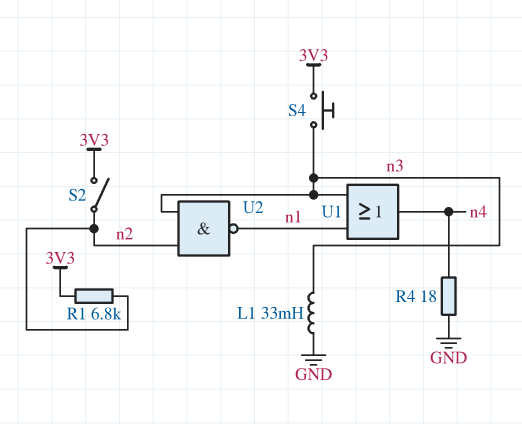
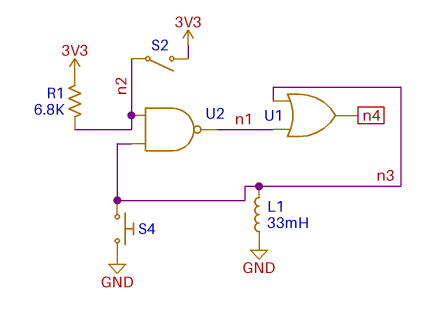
R4: 18 (GND, n4) -> none
S4: button (3V3, n3) -> button (GND, n3)

